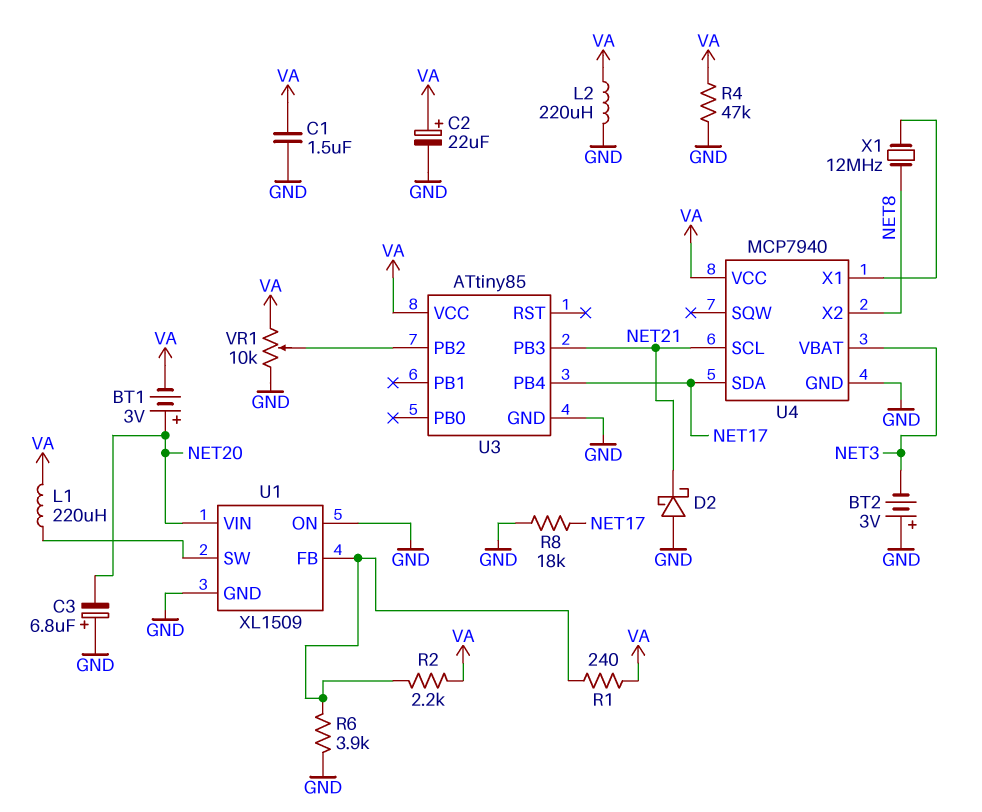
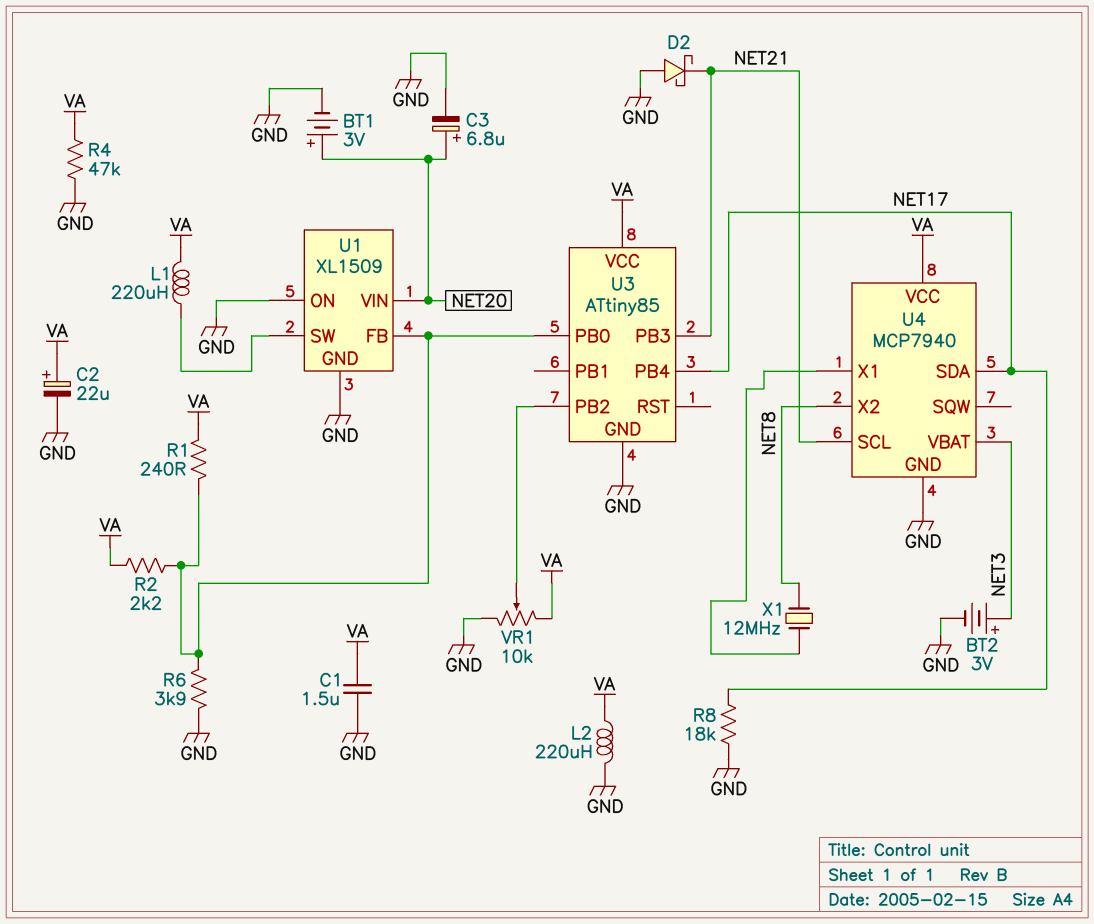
BT1: 3V (plus NET20, minus VA) -> 3V (plus NET20, minus GND)
BT2: 3V (plus GND, minus NET3) -> 3V (plus NET3, minus GND)
C3: 6.8uF (plus GND, minus NET20) -> 6.8uF (plus NET20, minus GND)
U3 pin PB0: none -> U1/FB

